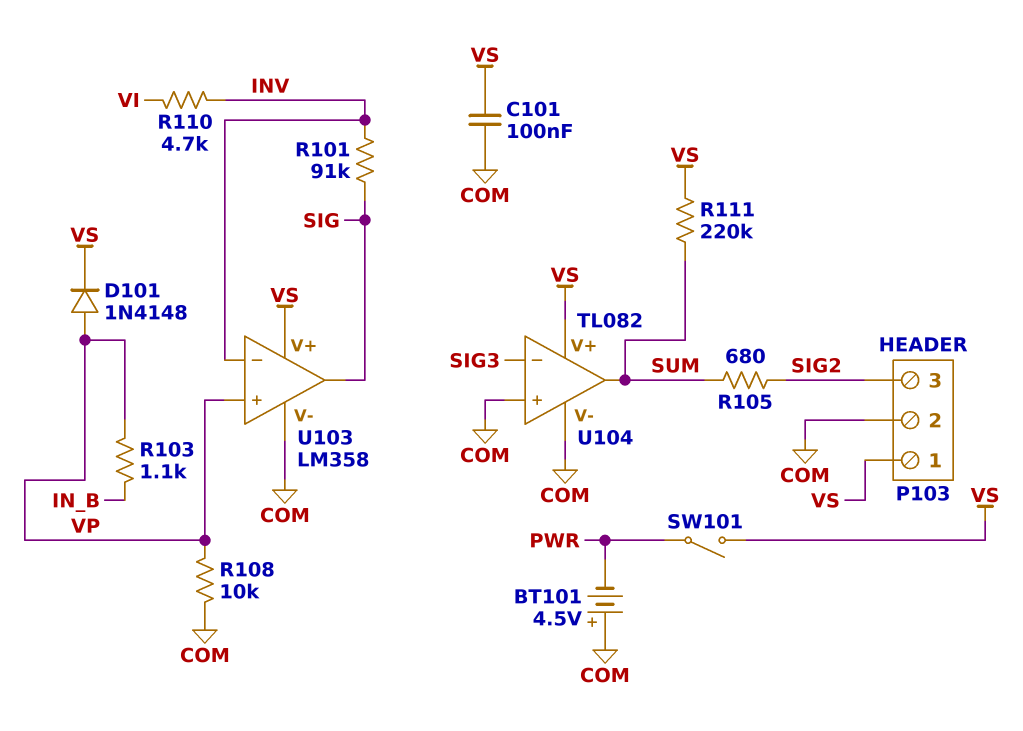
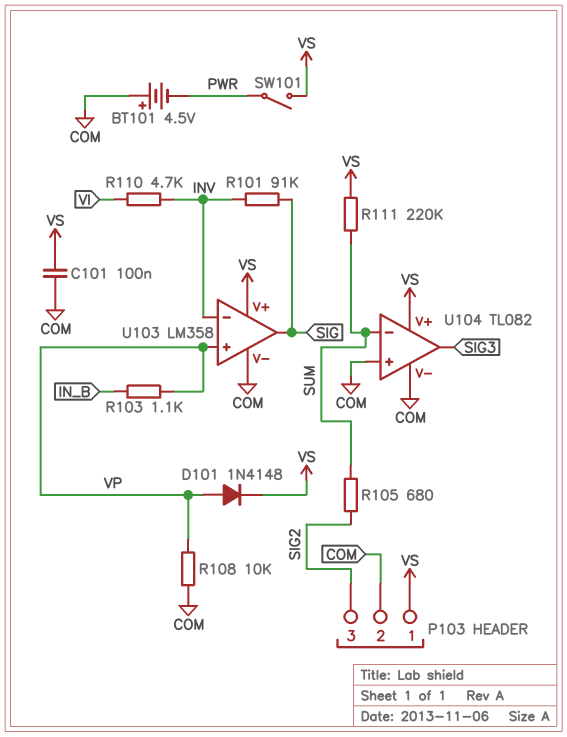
U104 pin in-: SIG3 -> SUM
U104 pin out: SUM -> SIG3

